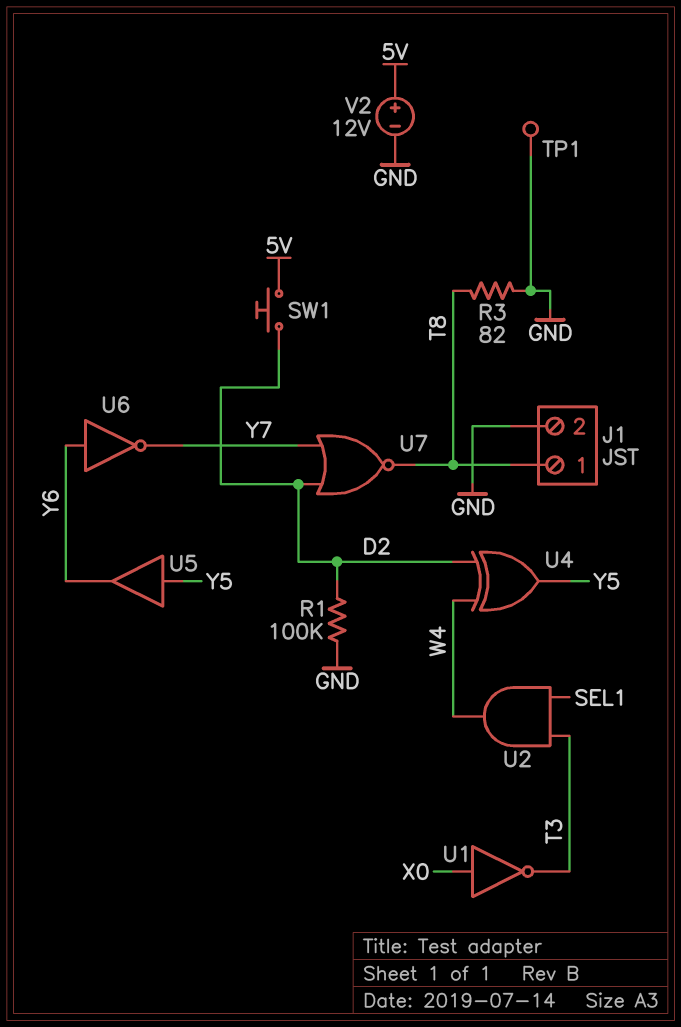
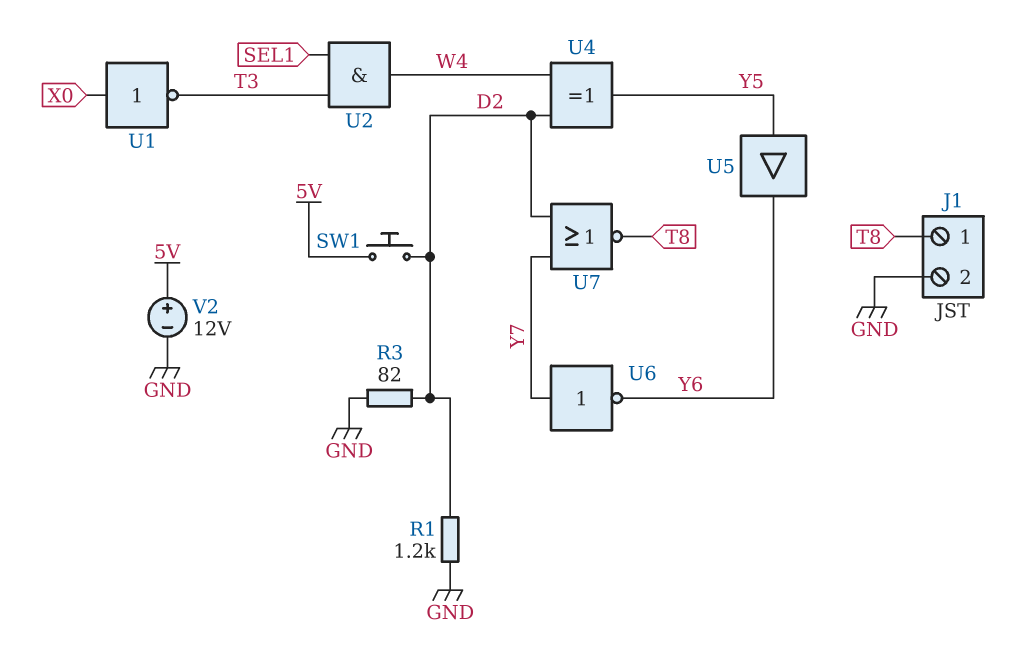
R1: 100k (D2, GND) -> 1.2k (D2, GND)
R3: 82 (GND, T8) -> 82 (D2, GND)
TP1: test point (GND) -> none
U6: NOT (in Y6, out Y7) -> NOT (in Y7, out Y6)

